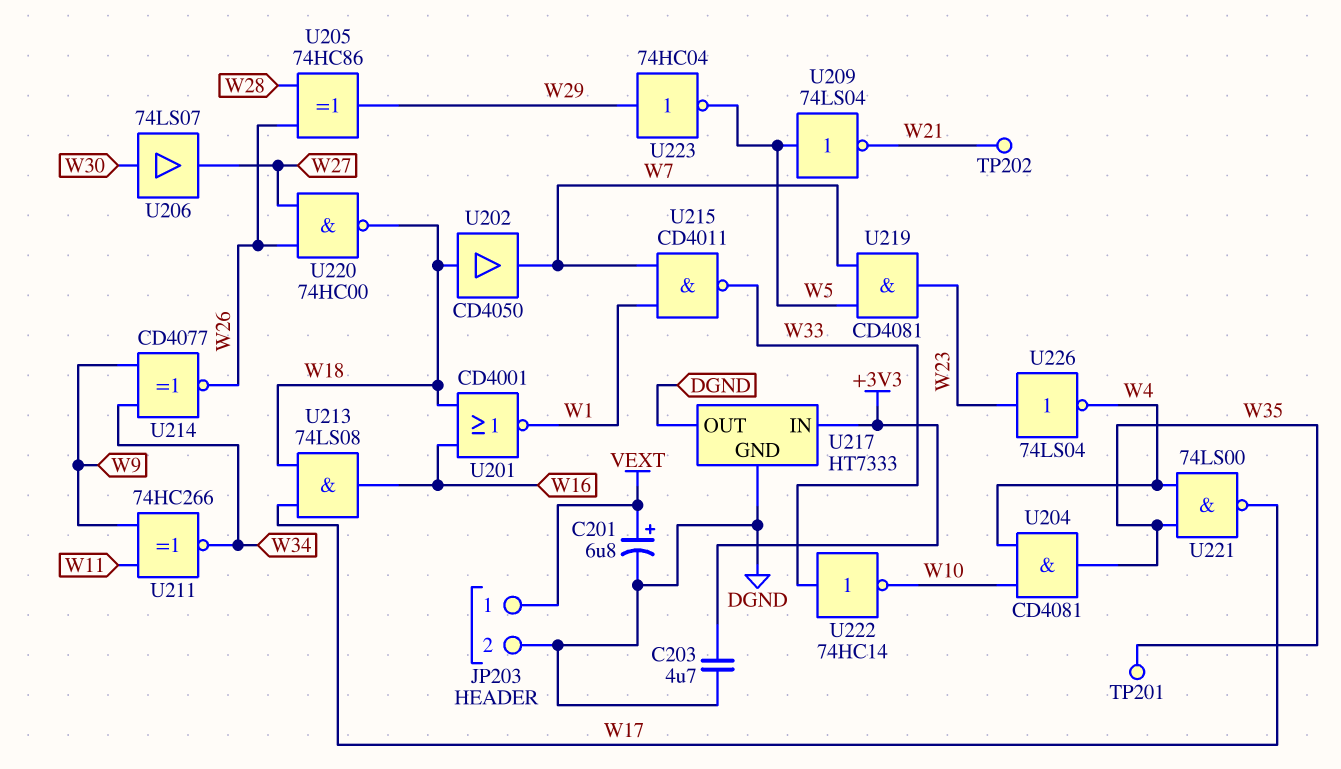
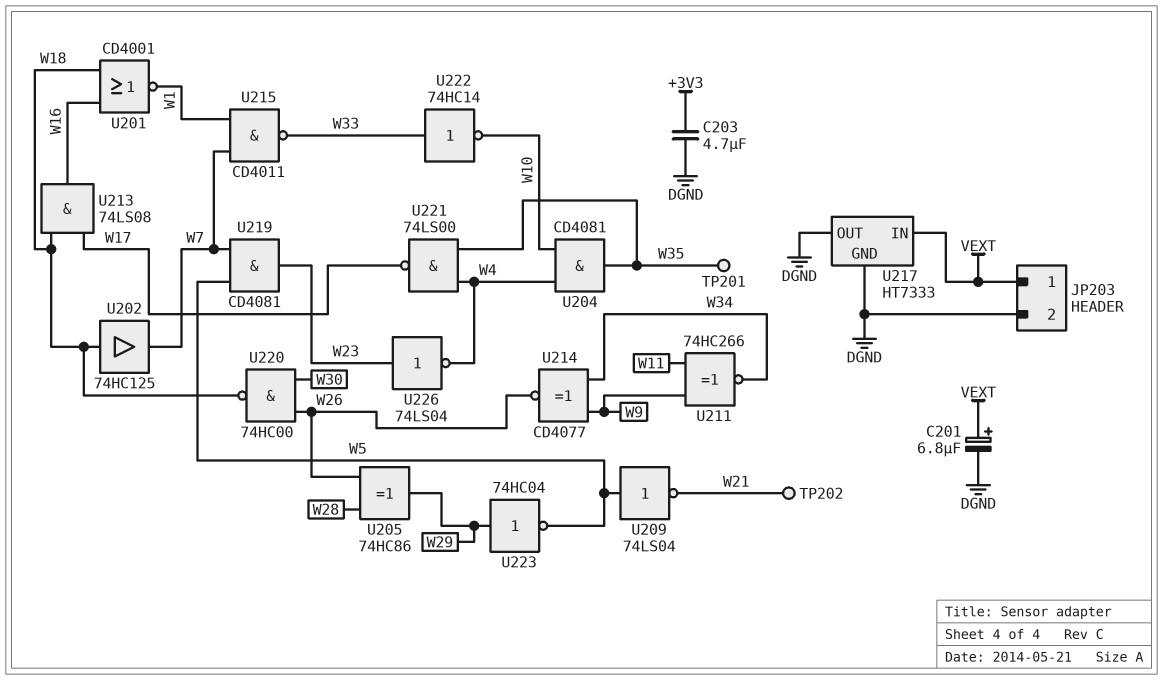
U202: buffer CD4050 (in W18, out W7) -> buffer 74HC125 (in W18, out W7)
U206: buffer 74LS07 (in W30, out W27) -> none
U217 pin IN: +3V3 -> VEXT
U220: NAND 74HC00 (in W26, in W27, out W18) -> NAND 74HC00 (in W26, in W30, out W18)

